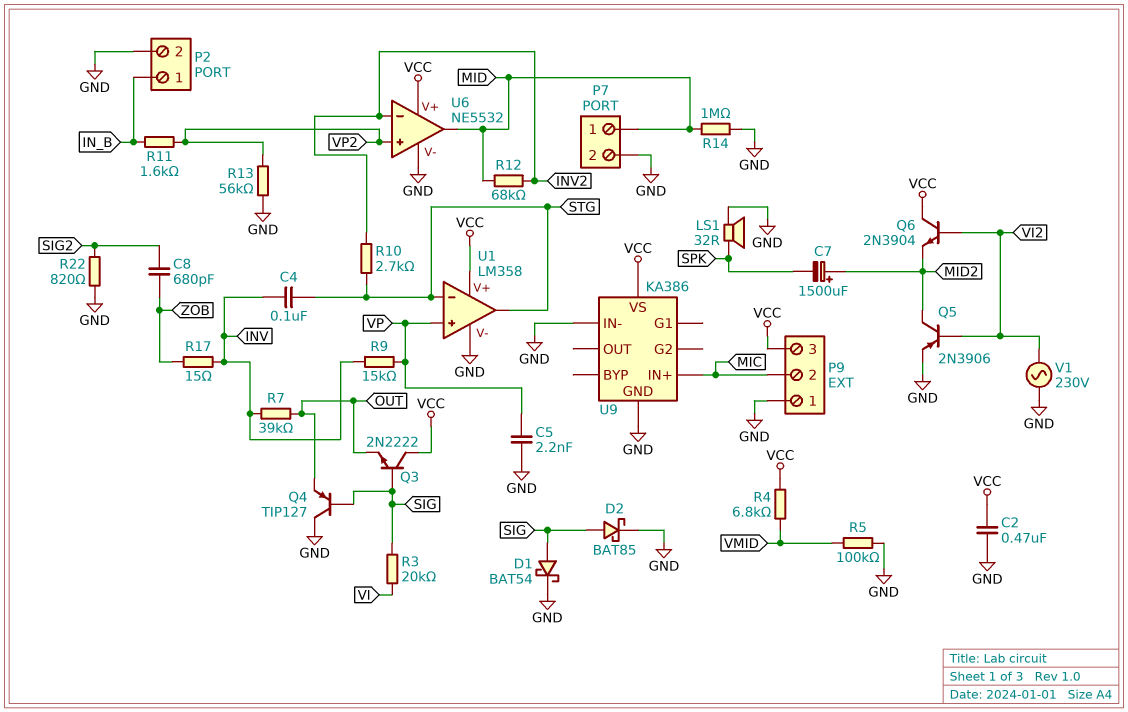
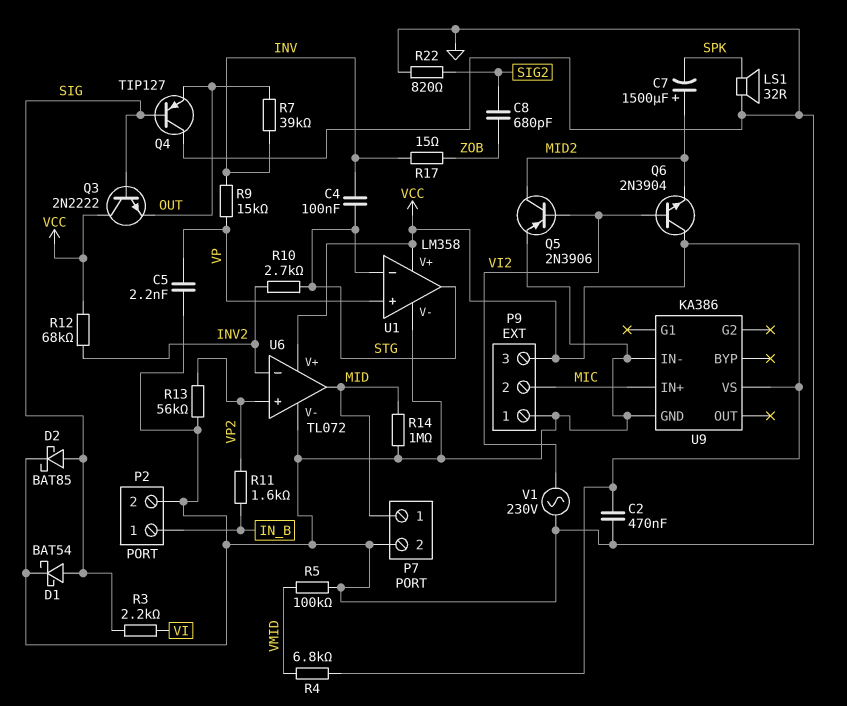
R3: 20k (SIG, VI) -> 2.2k (SIG, VI)
R12: 68k (INV2, MID) -> 68k (INV2, VCC)
U6: NE5532 -> TL072

